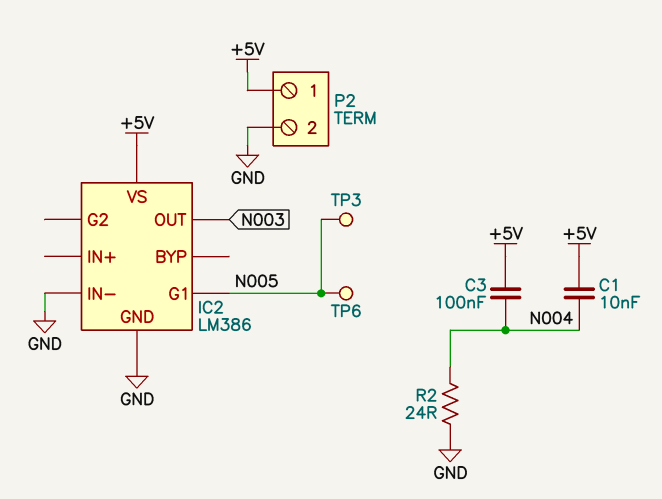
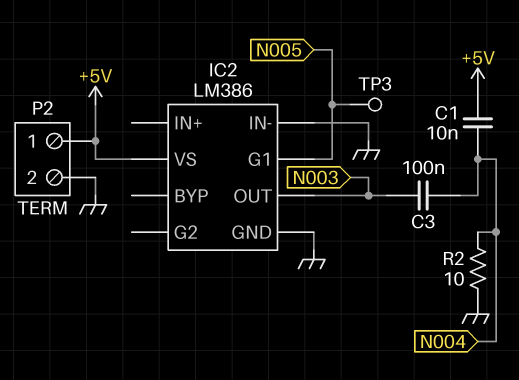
C3: 100nF (+5V, N004) -> 100nF (N003, N004)
R2: 24 (GND, N004) -> 10 (GND, N004)
TP6: test point (N005) -> none

